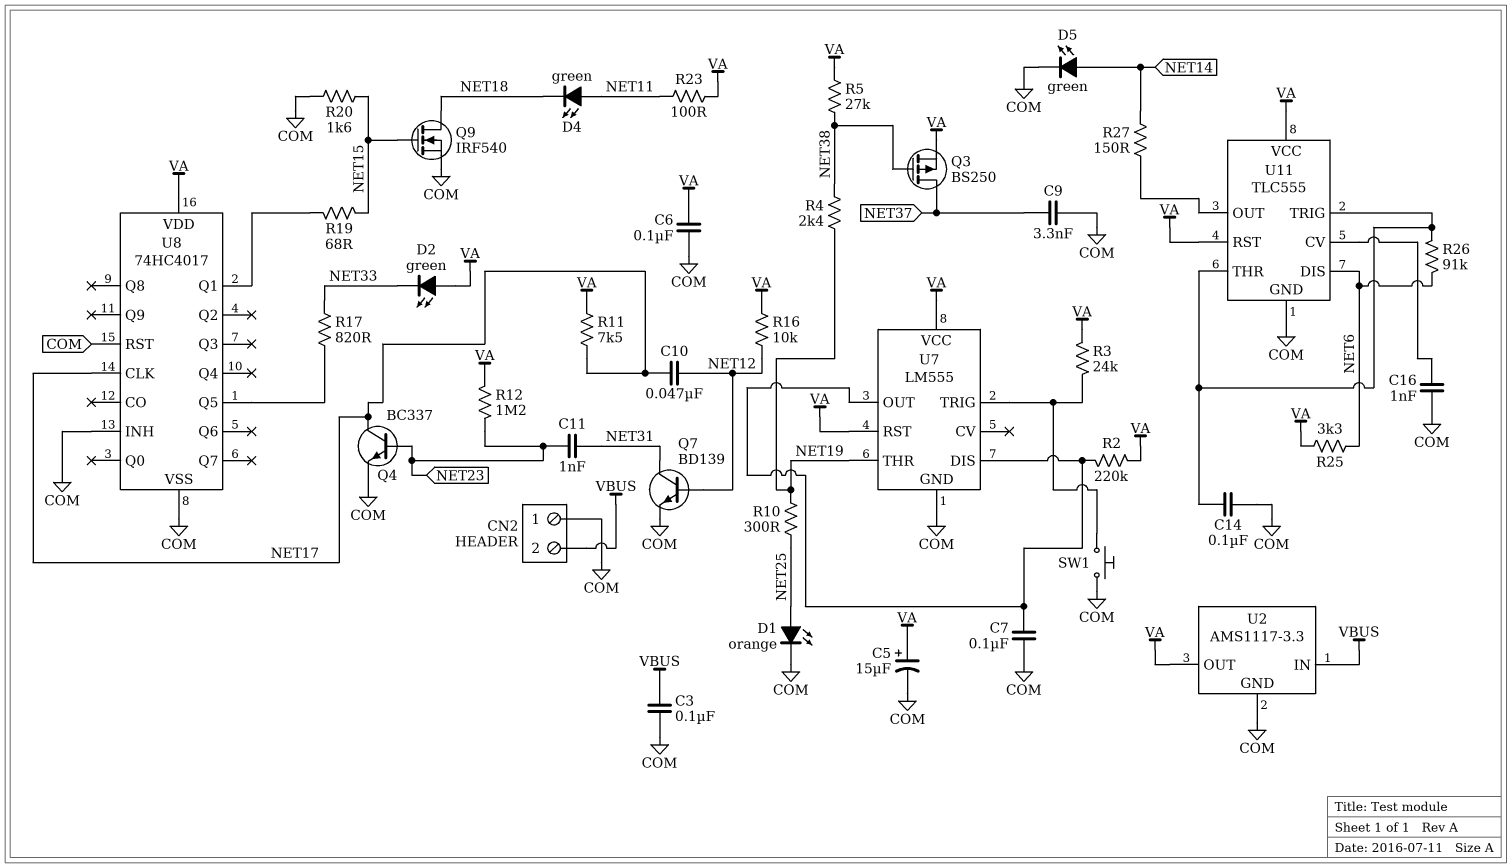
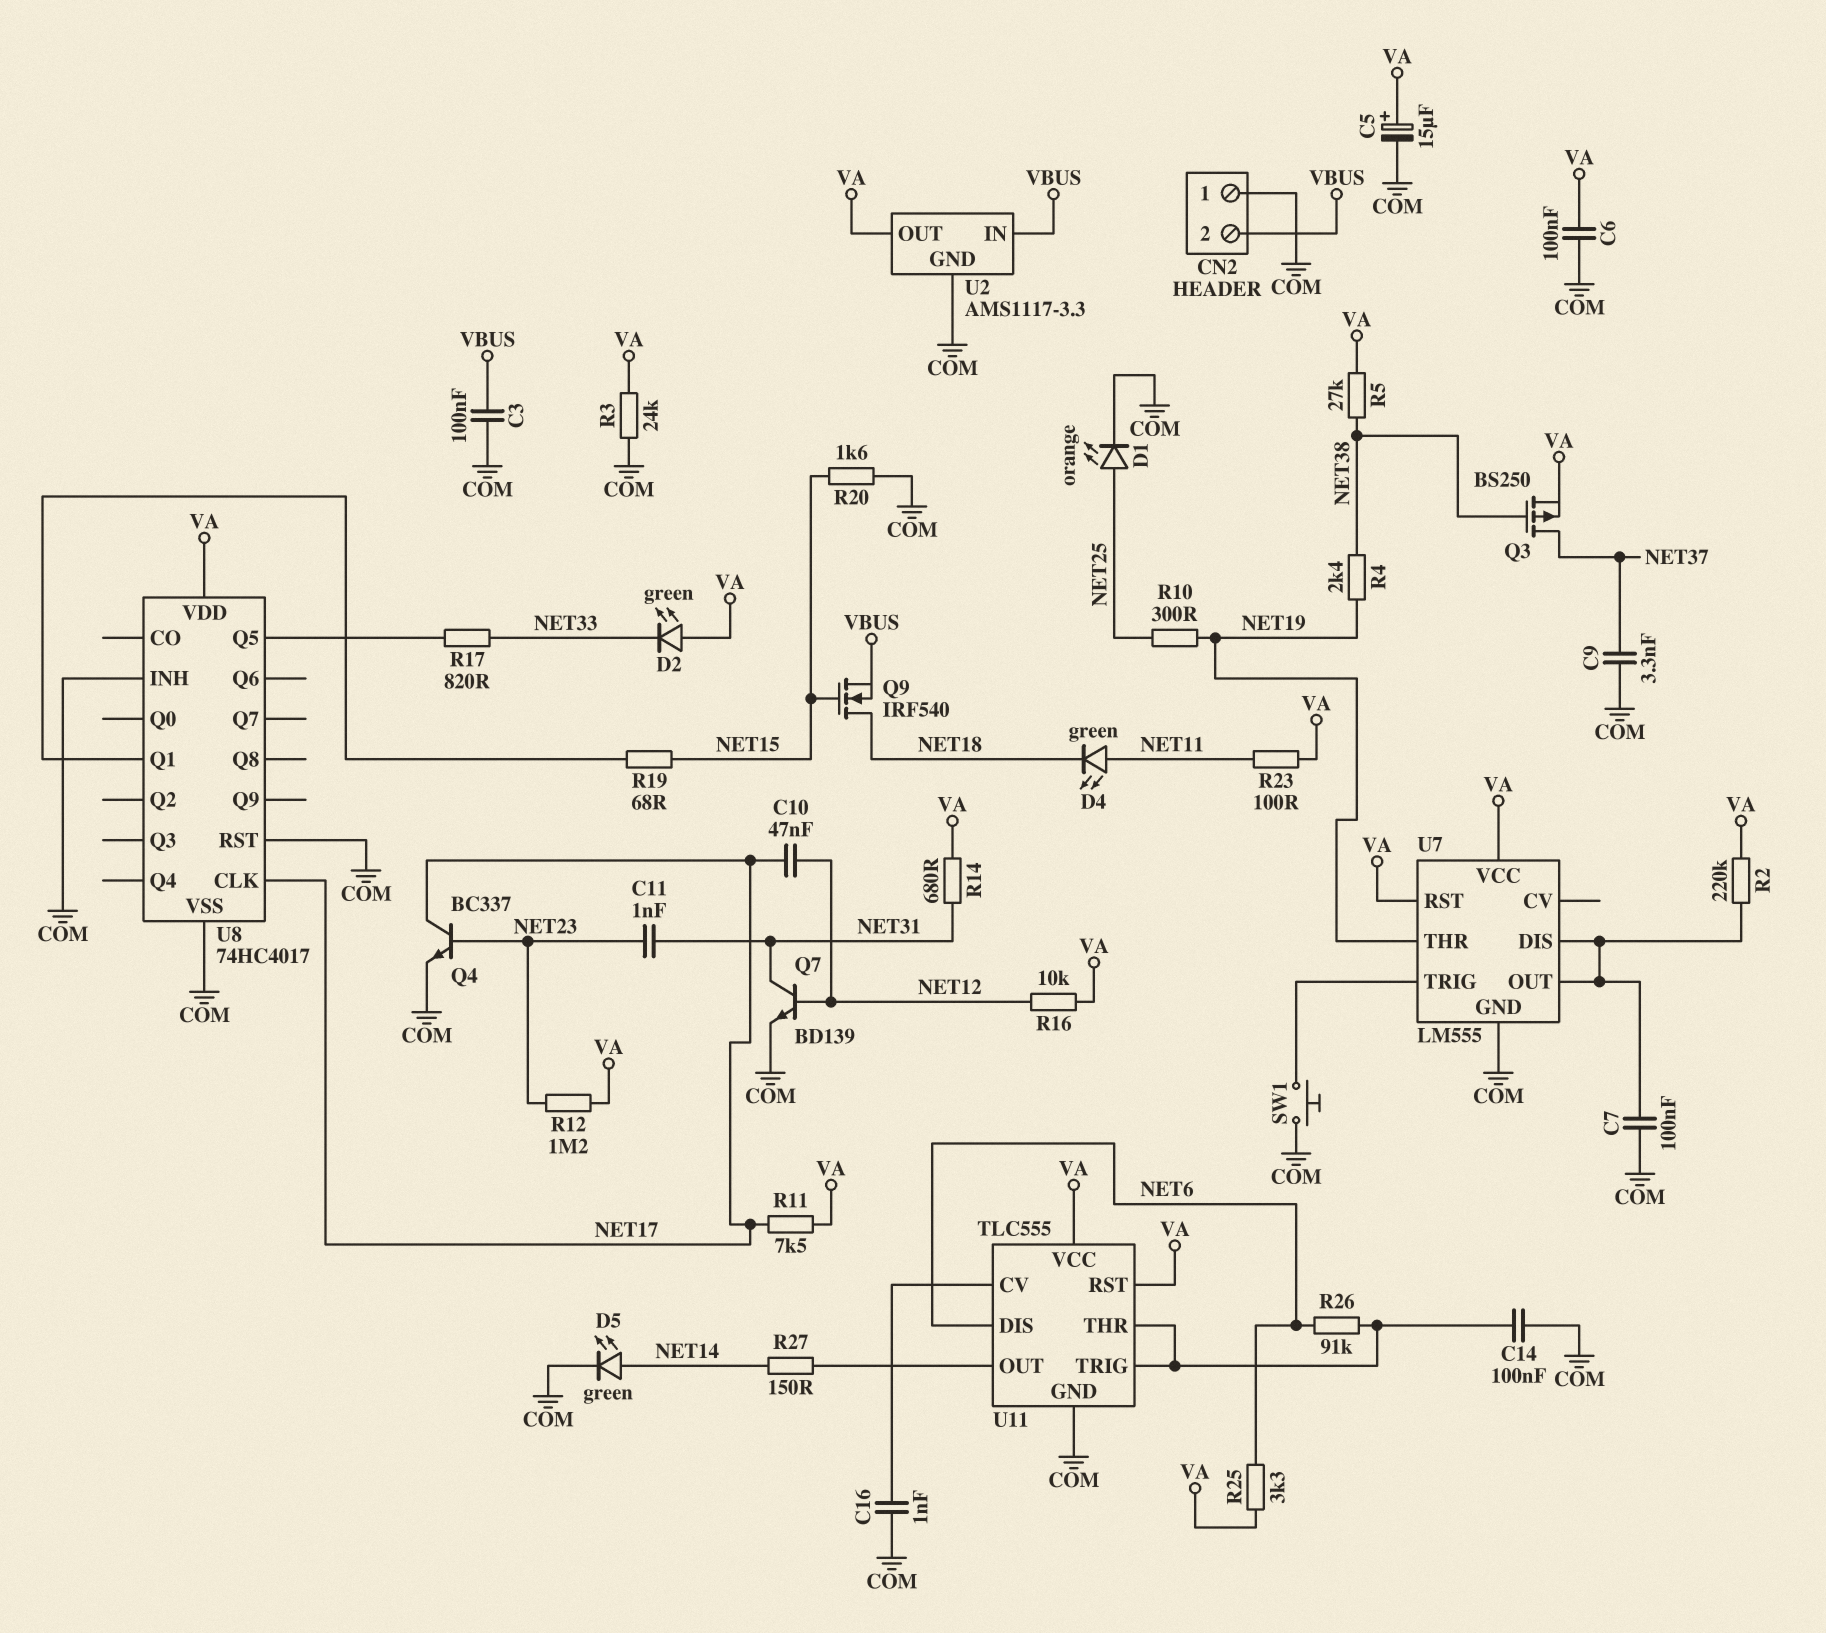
Q9: NMOS IRF540 (G NET15, D NET18, S COM) -> NMOS IRF540 (G NET15, D NET18, S VBUS)
R3: 24k (U7/TRIG, VA) -> 24k (COM, VA)
R14: none -> 680 (NET31, VA)

